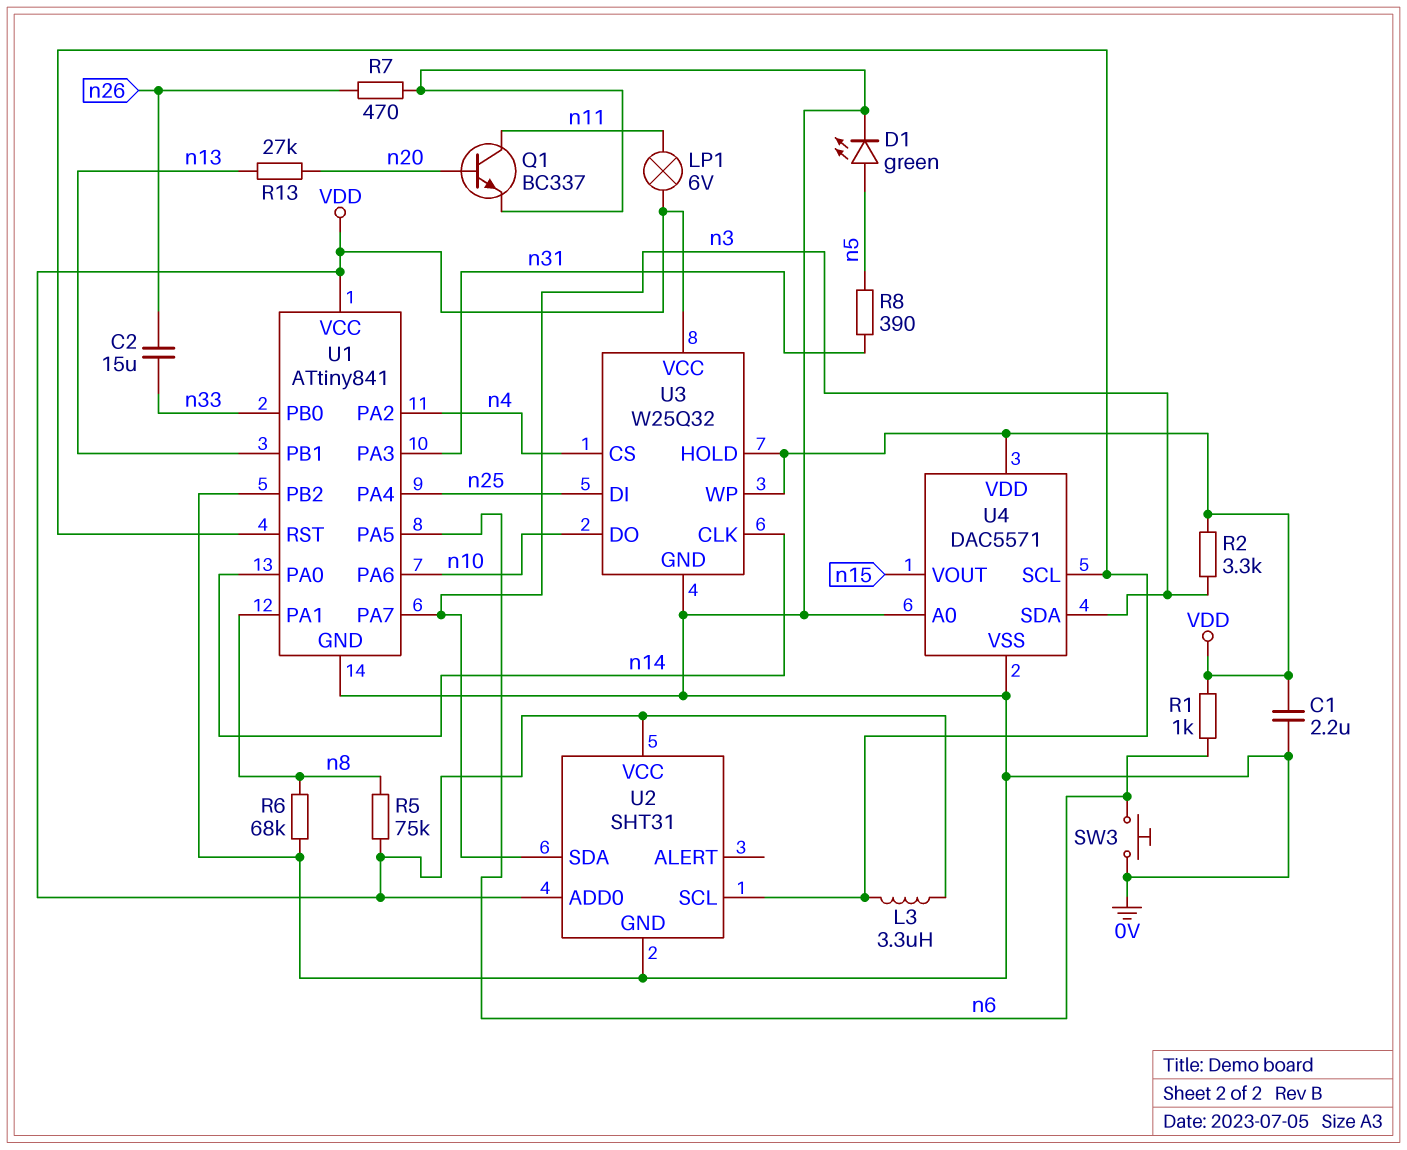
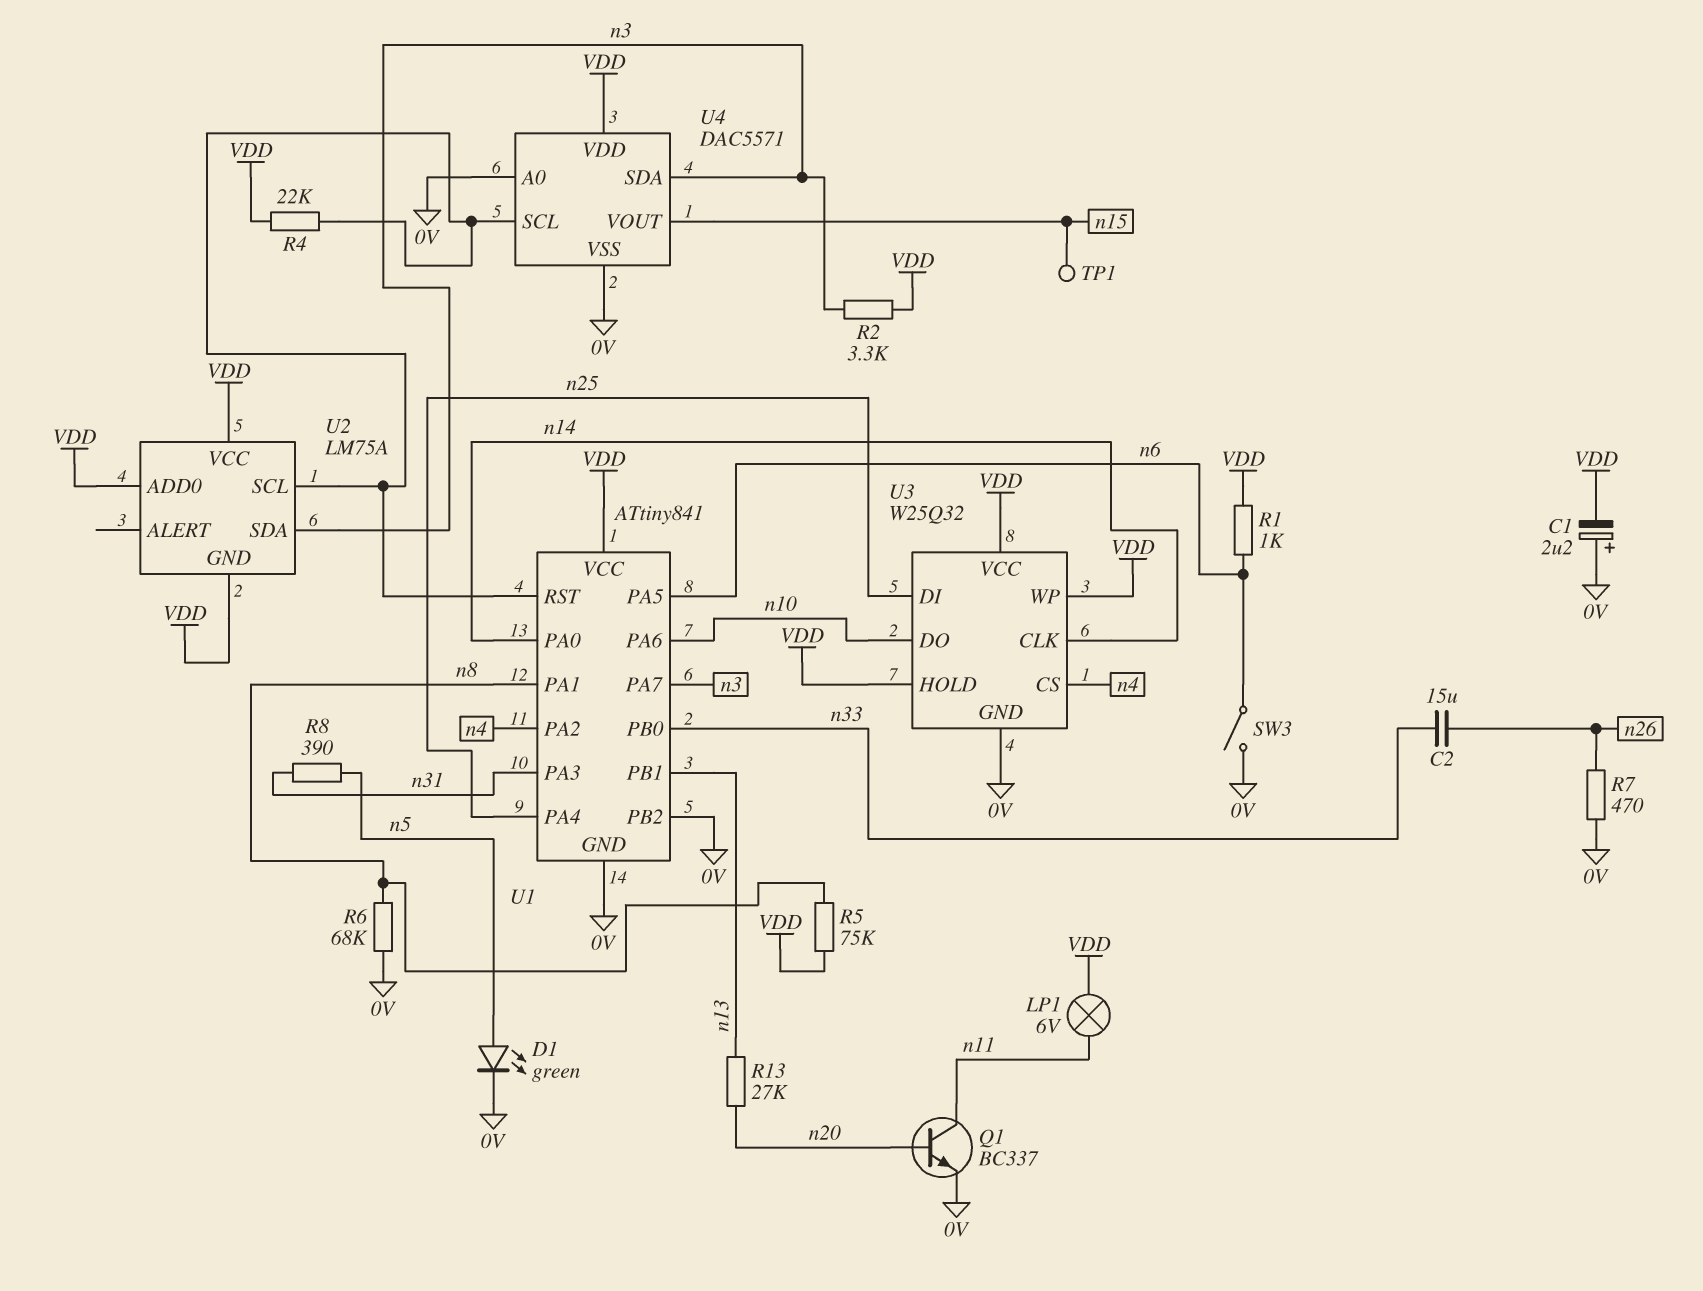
C1: 2.2uF (0V, VDD) -> 2.2uF (plus 0V, minus VDD)
L3: 3.3uH (U1/RST, VDD) -> none
R4: none -> 22k (U1/RST, VDD)
SW3: button (0V, n6) -> switch (0V, n6)
TP1: none -> test point (n15)
U2: SHT31 -> LM75A
U2 pin GND: 0V -> VDD

